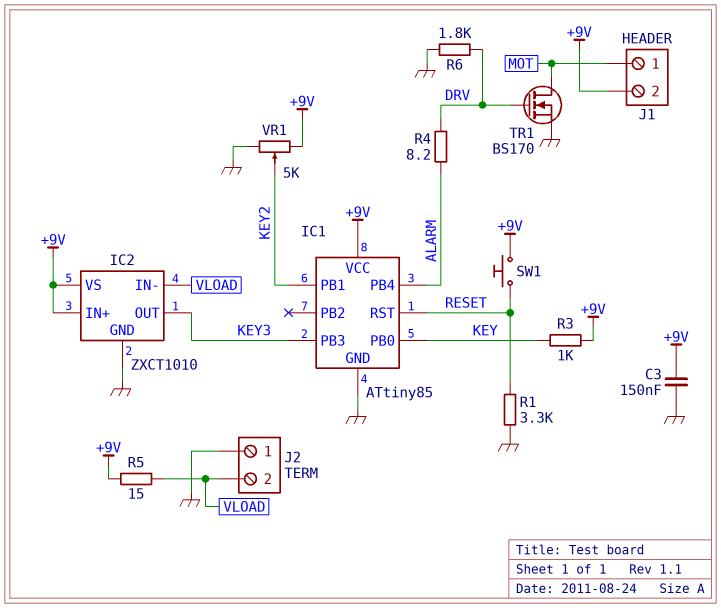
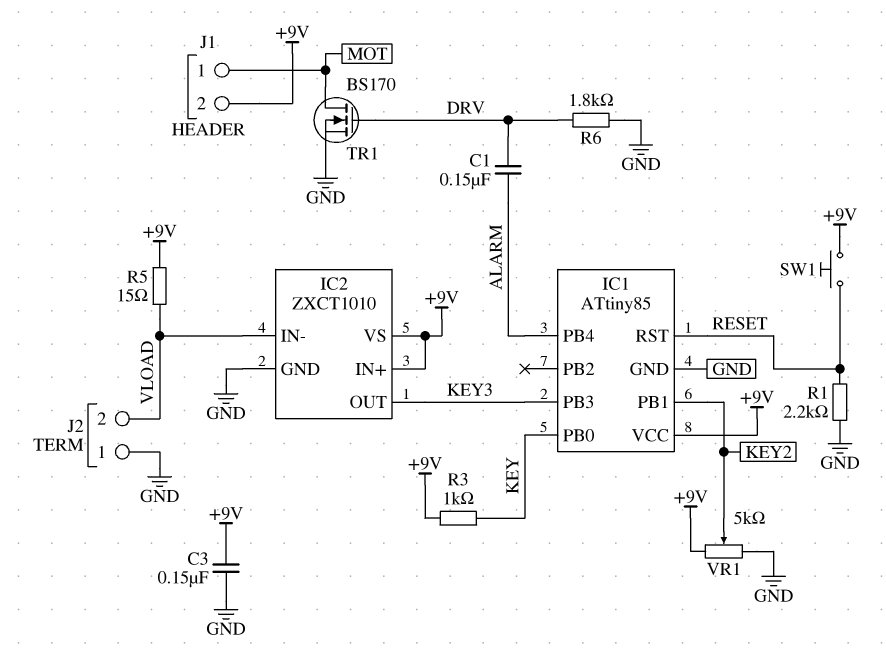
C1: none -> 150nF (ALARM, DRV)
R1: 3.3k (GND, RESET) -> 2.2k (GND, RESET)
R4: 8.2 (ALARM, DRV) -> none

